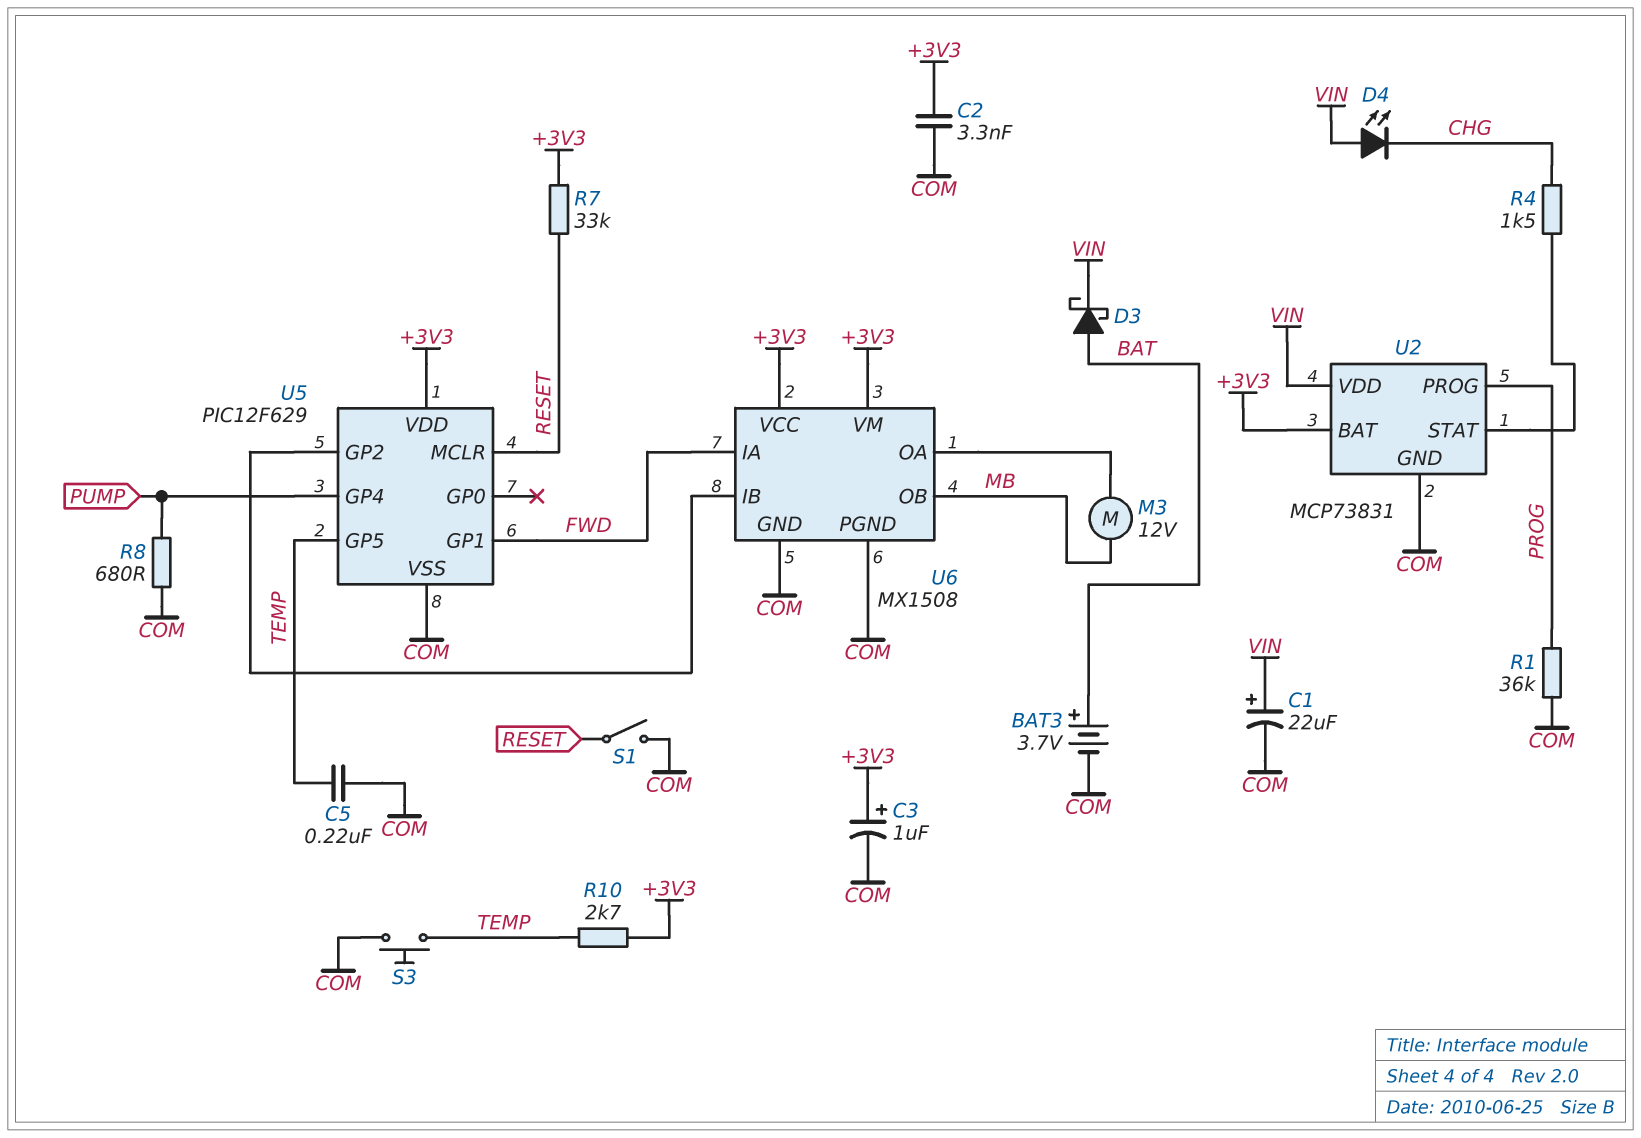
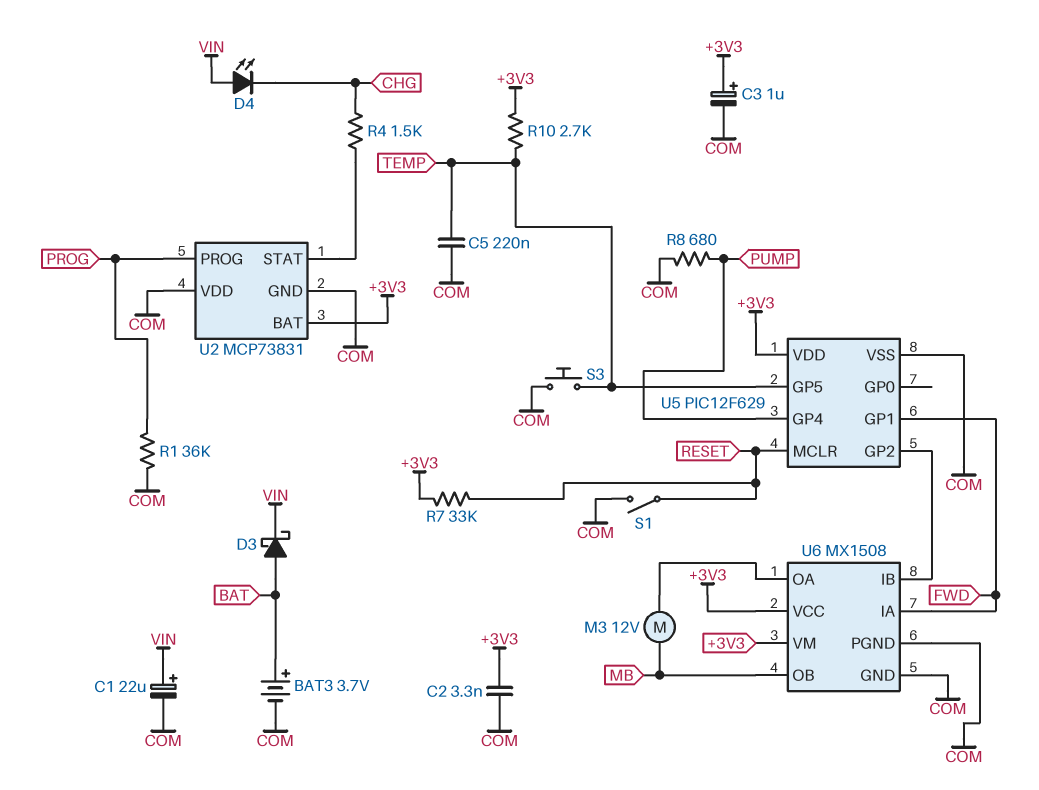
U2 pin VDD: VIN -> COM

